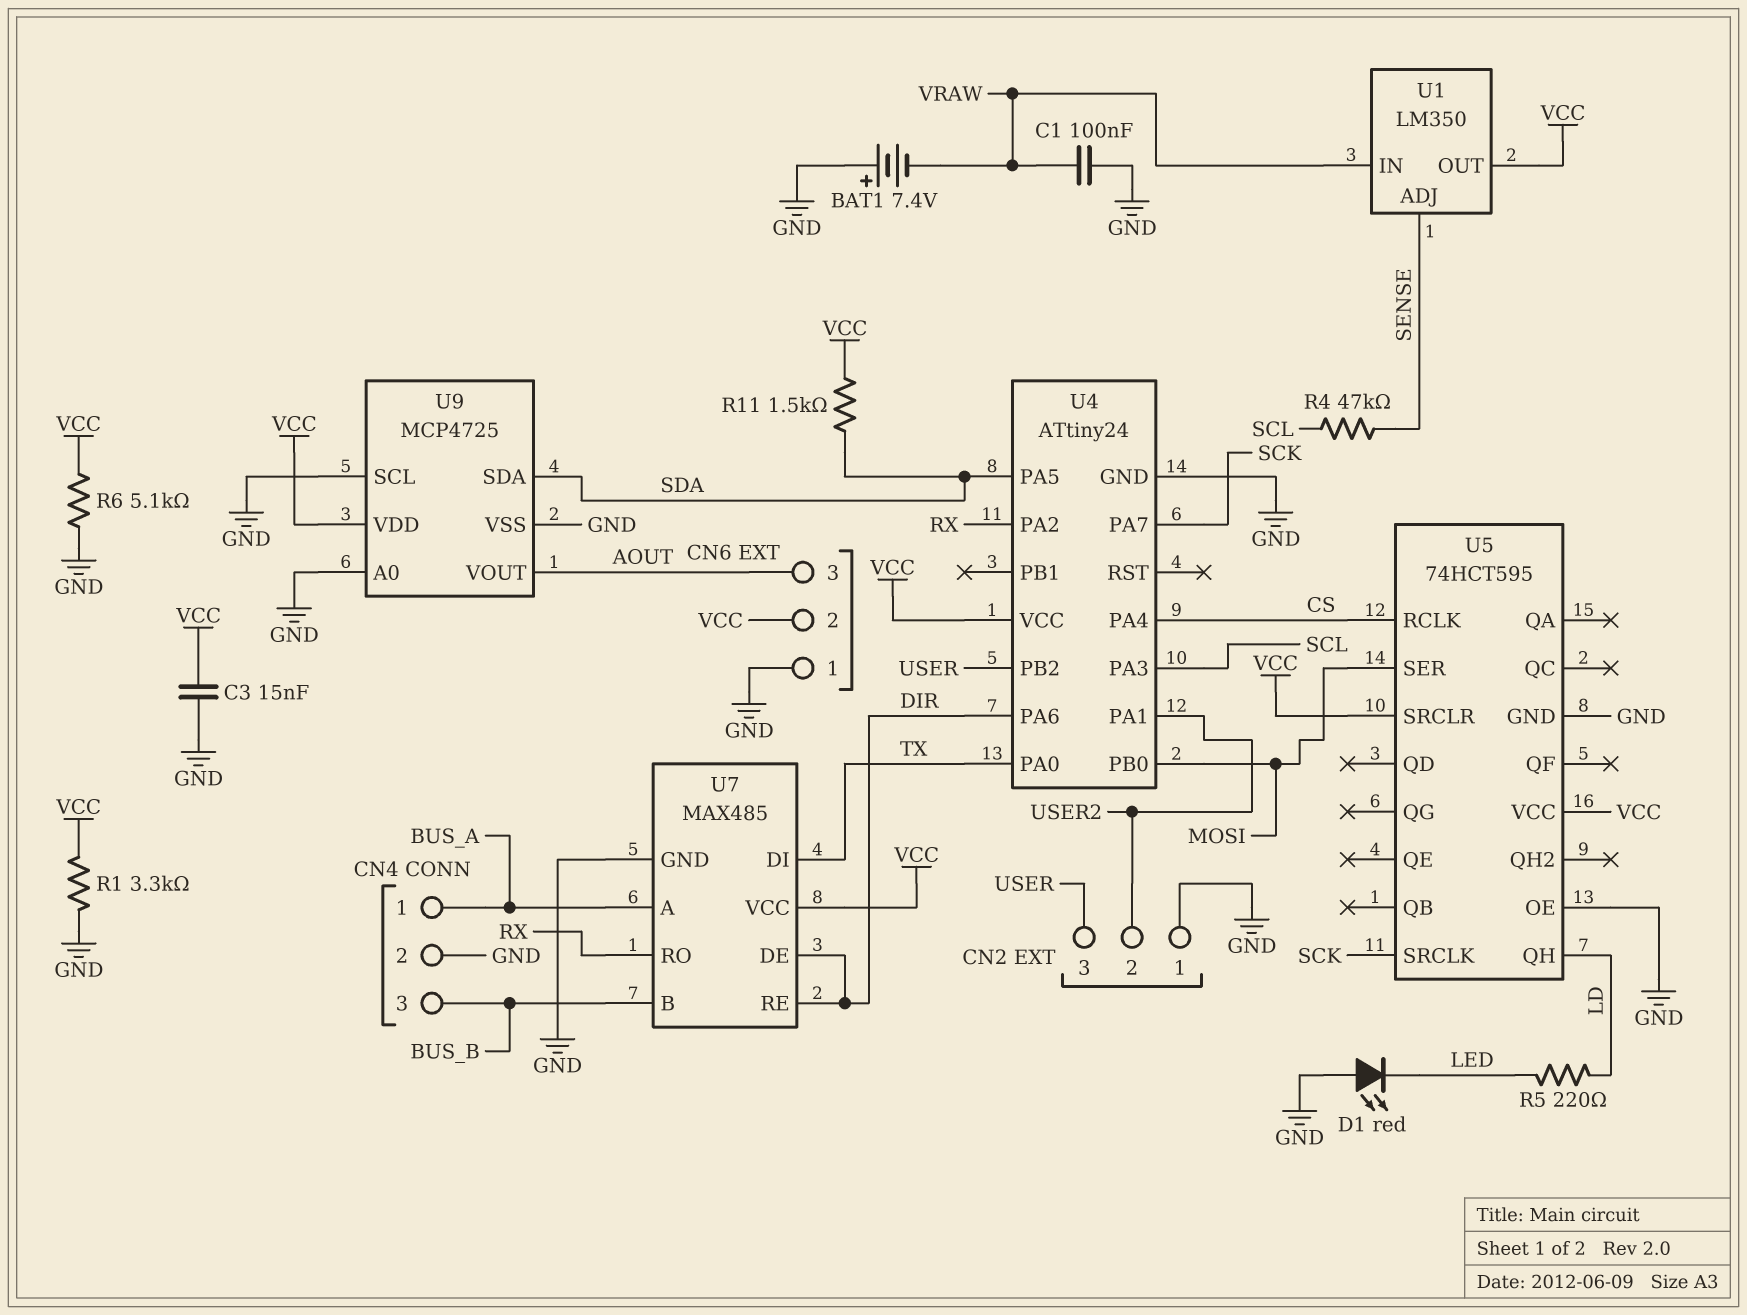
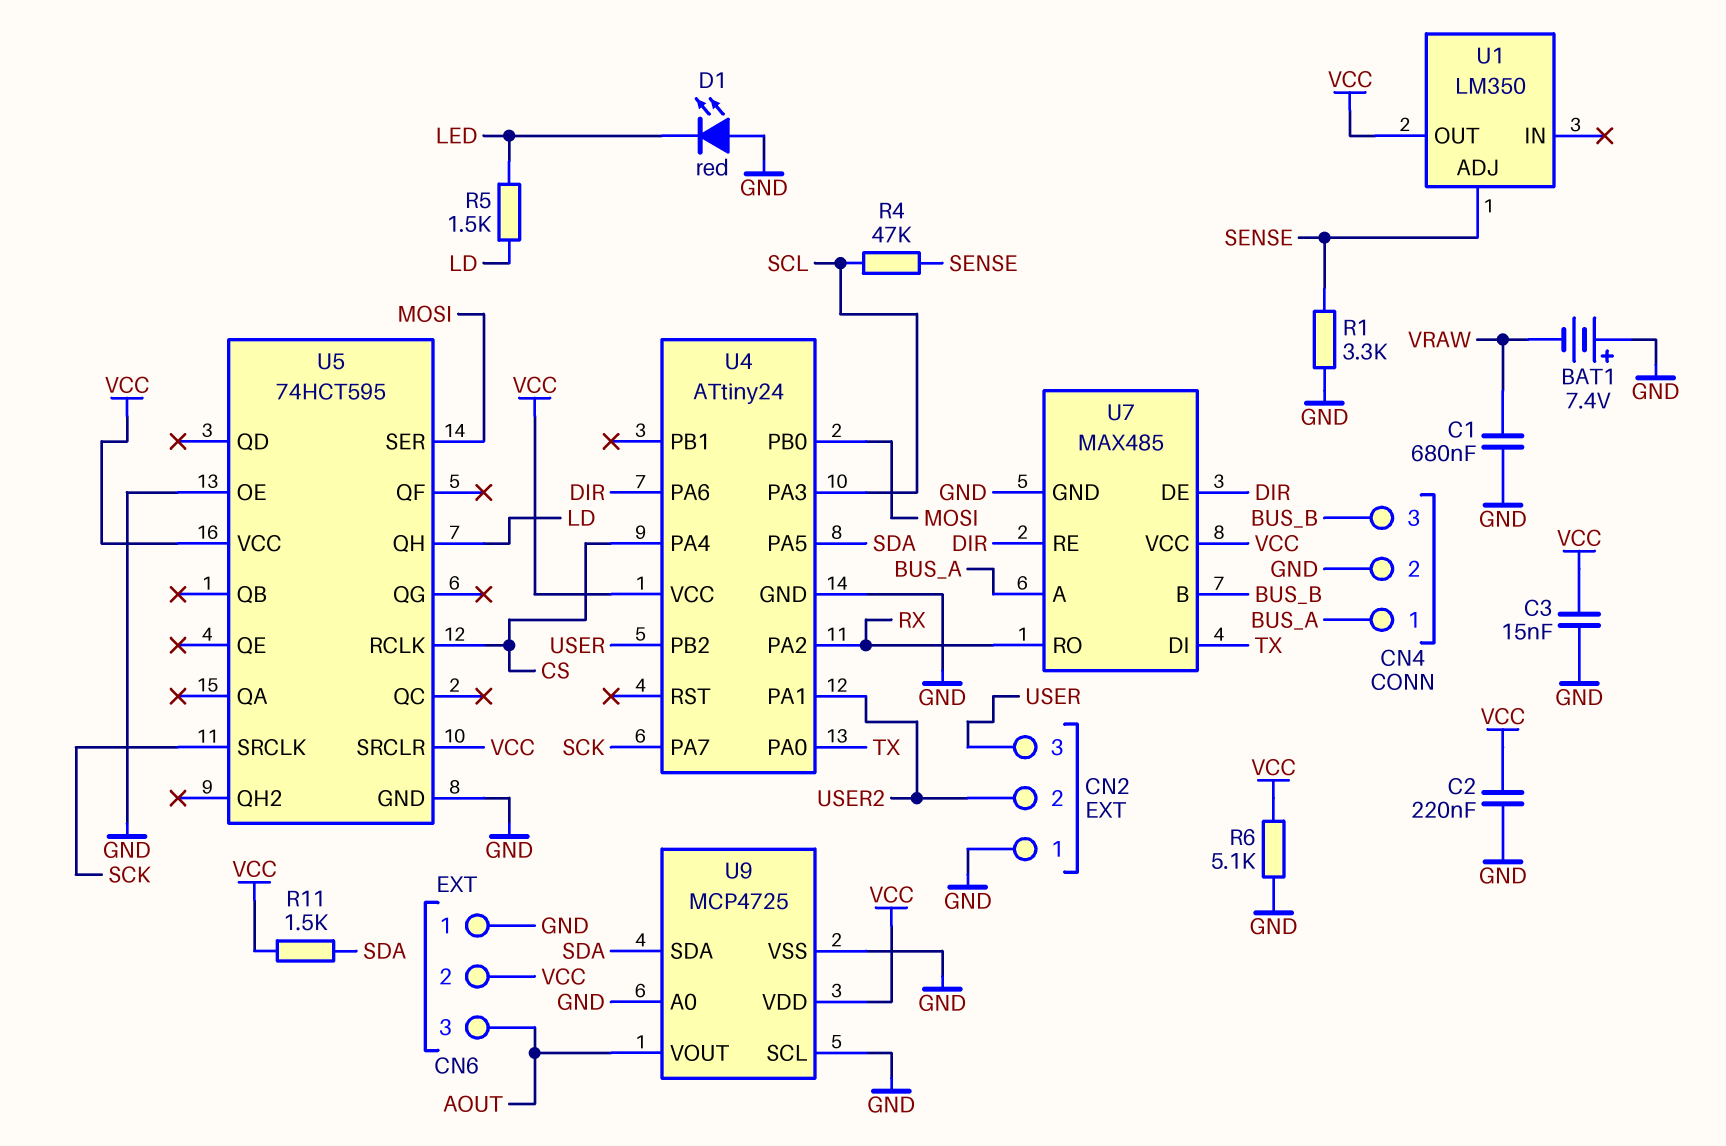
C1: 100nF (GND, VRAW) -> 680nF (GND, VRAW)
C2: none -> 220nF (GND, VCC)
R1: 3.3k (GND, VCC) -> 3.3k (GND, SENSE)
R5: 220 (LD, LED) -> 1.5k (LD, LED)
U1 pin IN: VRAW -> none

